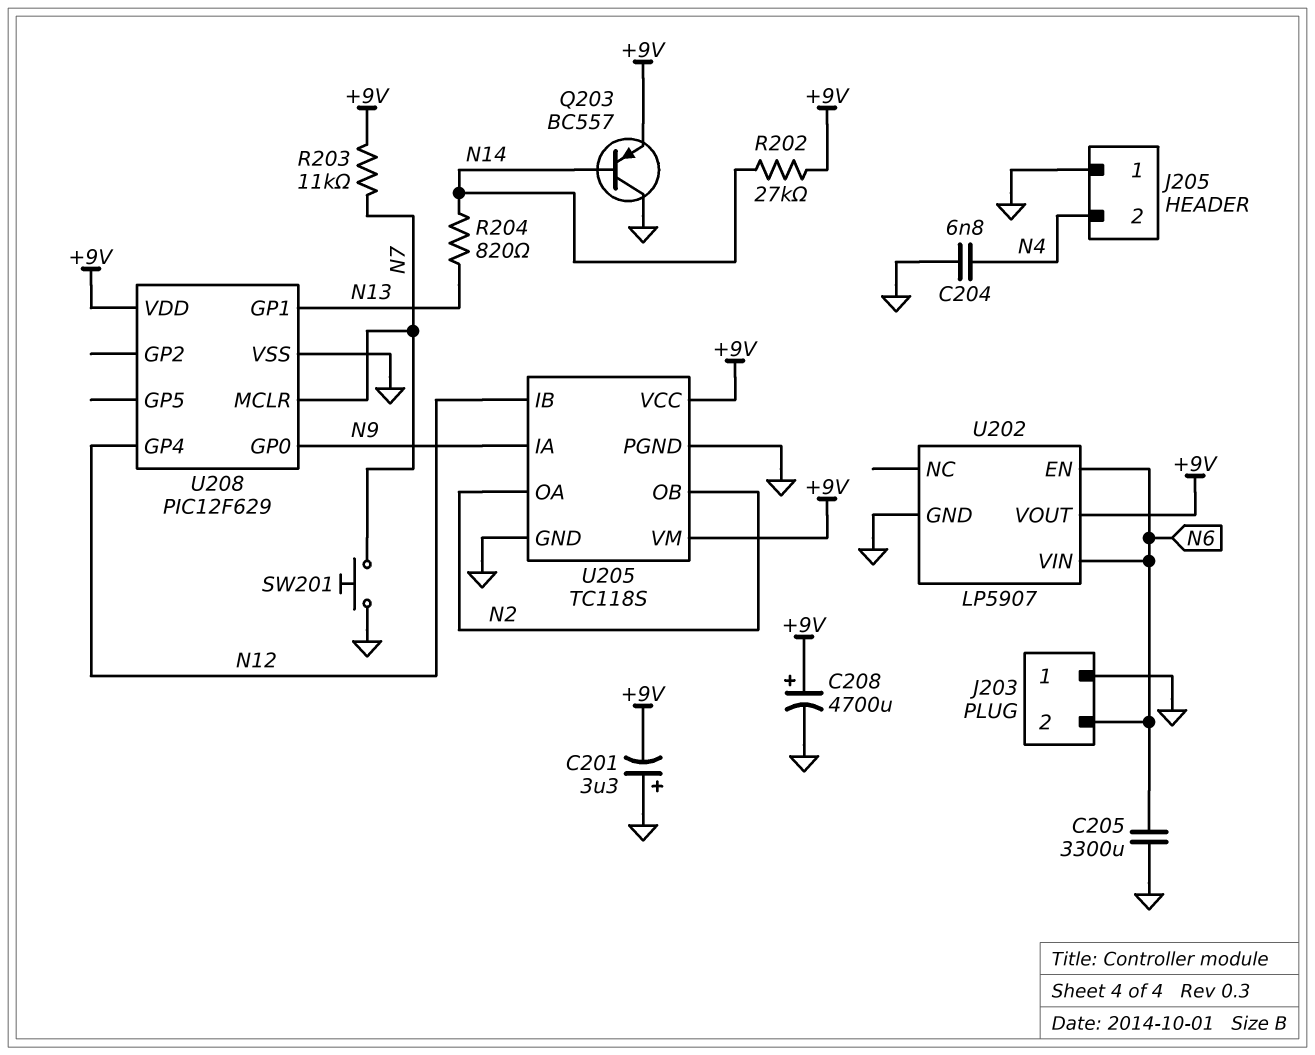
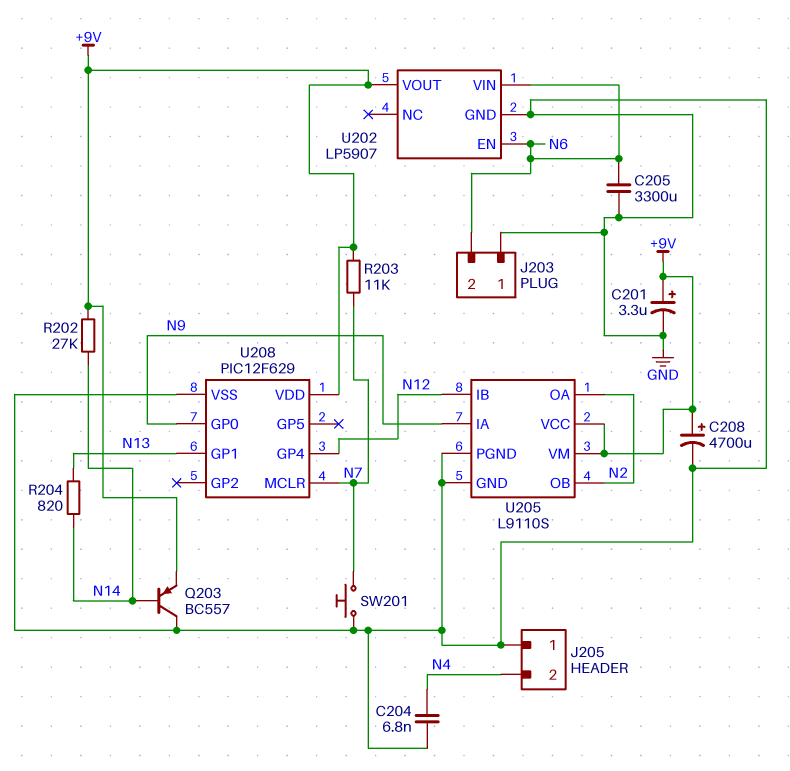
C201: 3.3uF (plus GND, minus +9V) -> 3.3uF (plus +9V, minus GND)
U205: TC118S -> L9110S

